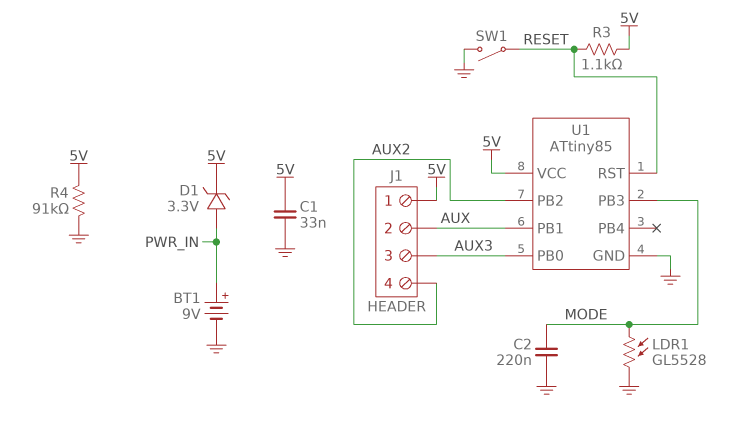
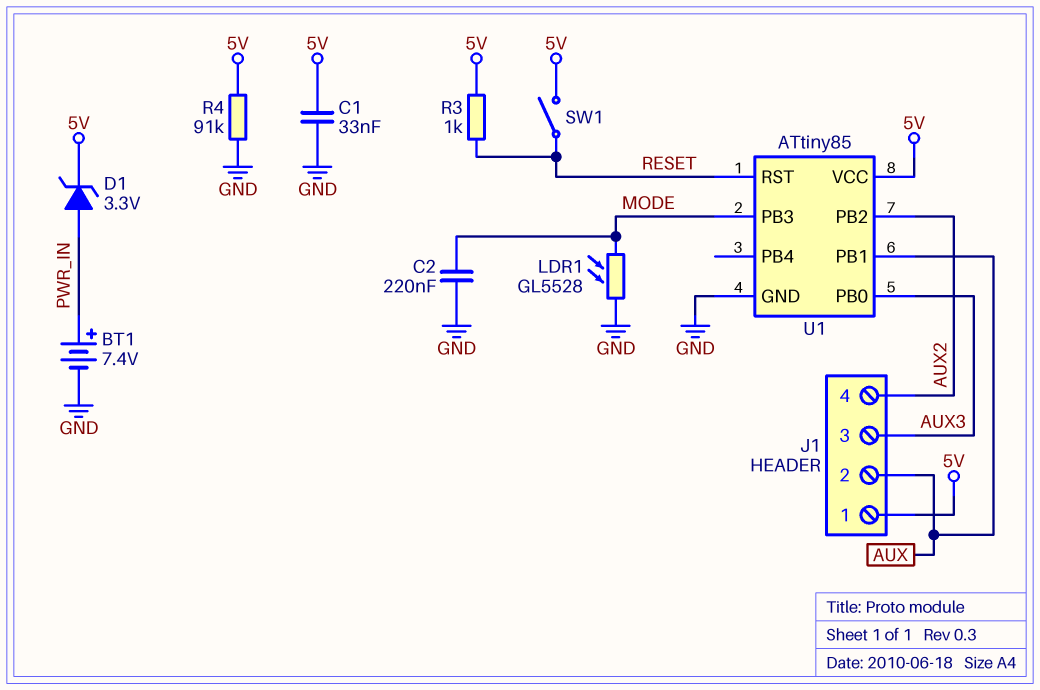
BT1: 9V (plus PWR_IN, minus GND) -> 7.4V (plus PWR_IN, minus GND)
R3: 1.1k (5V, RESET) -> 1k (5V, RESET)
SW1: switch (GND, RESET) -> switch (5V, RESET)

